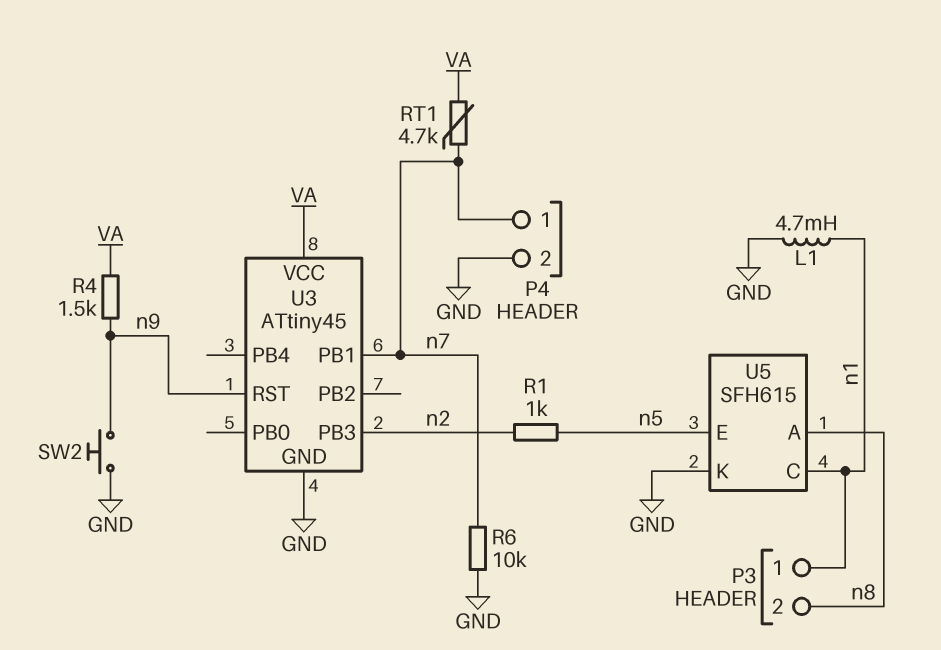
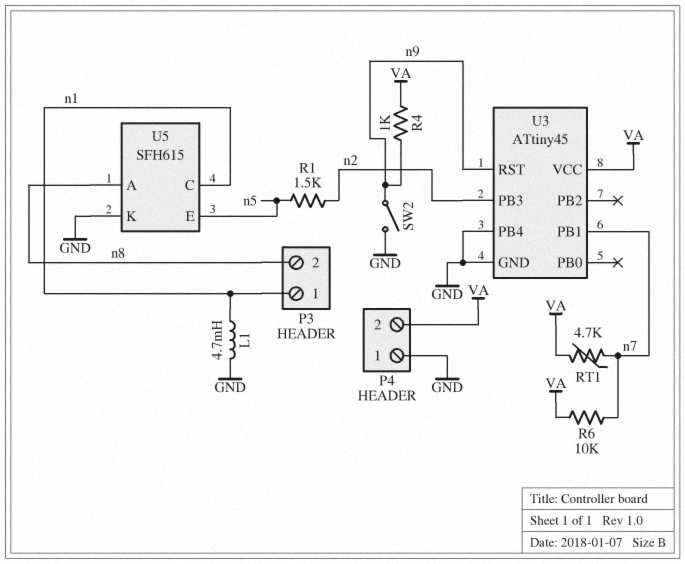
P4 pin 1: n7 -> GND
P4 pin 2: GND -> VA
R1: 1k (n2, n5) -> 1.5k (n2, n5)
R4: 1.5k (VA, n9) -> 1k (VA, n9)
R6: 10k (GND, n7) -> 10k (VA, n7)
SW2: button (GND, n9) -> switch (GND, n9)
U3 pin PB4: none -> GND

